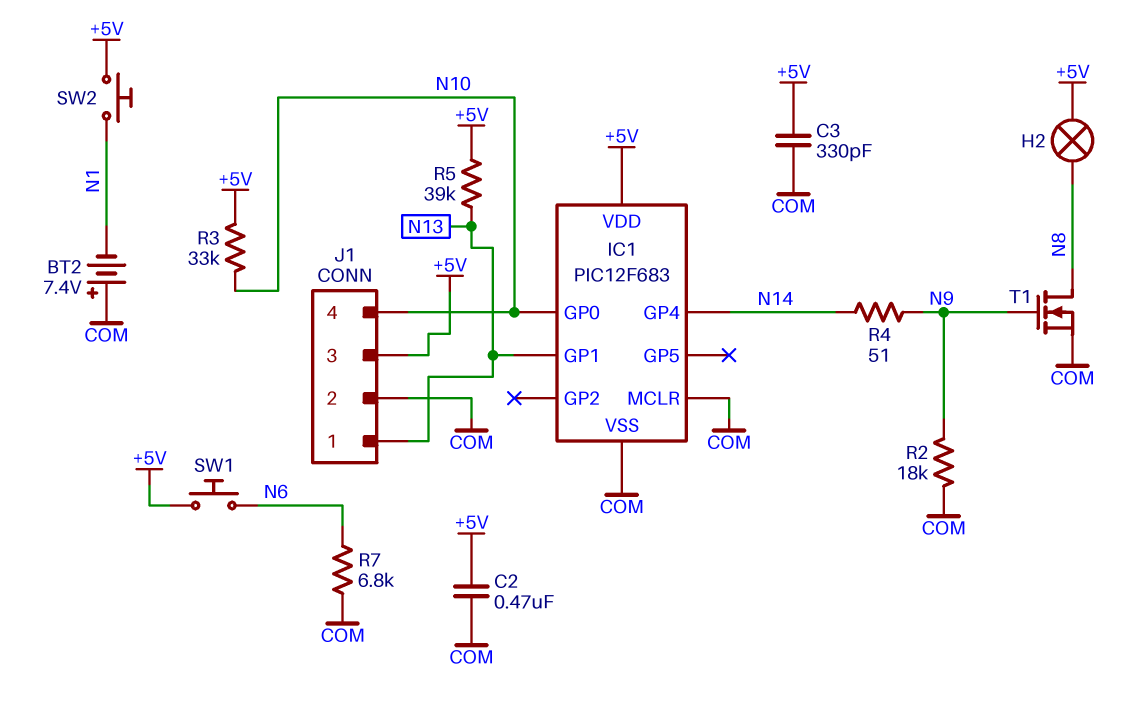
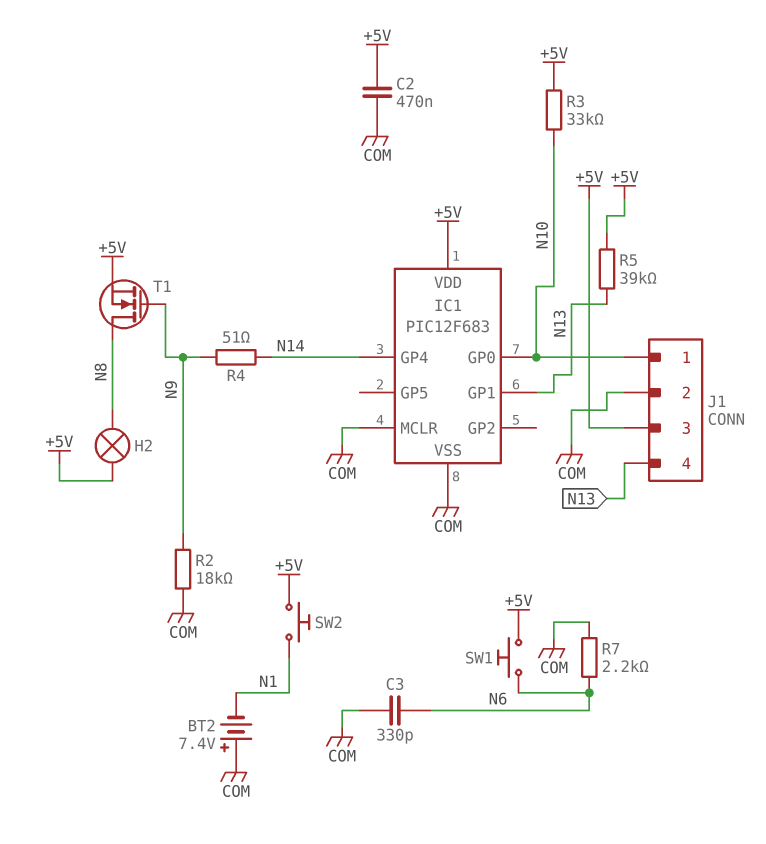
C3: 330pF (+5V, COM) -> 330pF (COM, N6)
J1 pin 1: N13 -> N10
J1 pin 4: N10 -> N13
R7: 6.8k (COM, N6) -> 2.2k (COM, N6)
T1: NMOS (G N9, D N8, S COM) -> NMOS (G N9, D N8, S +5V)

